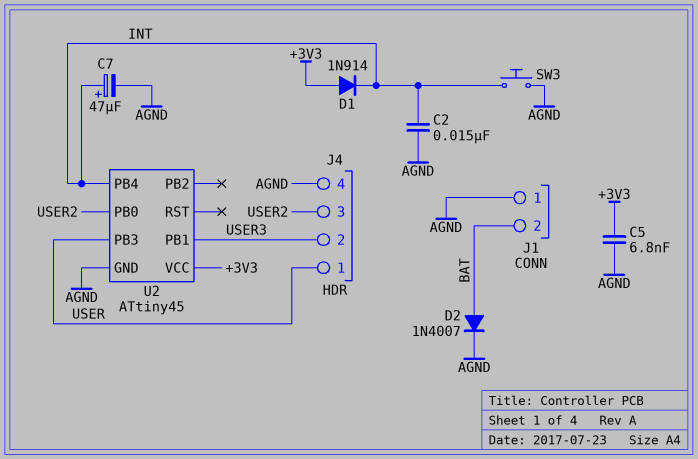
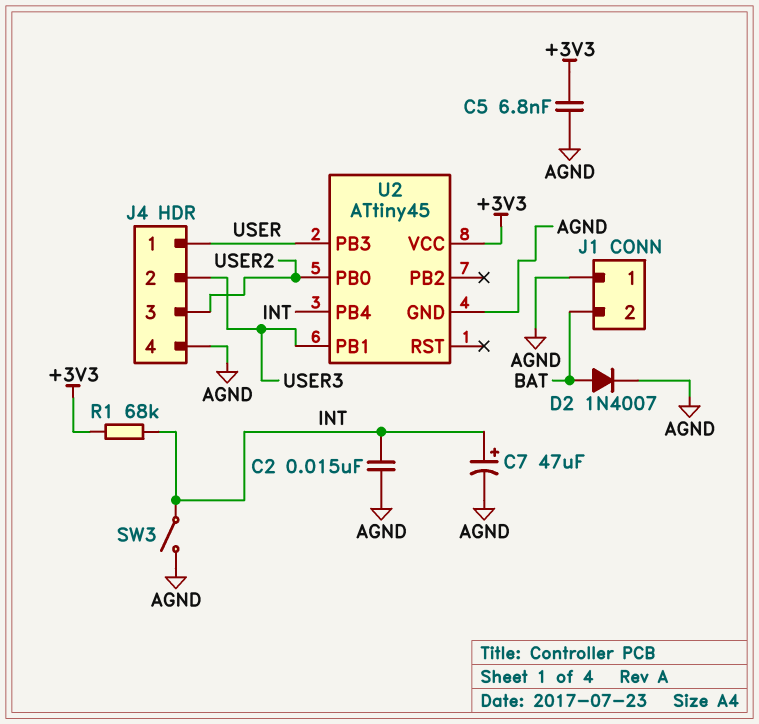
D1: diode 1N914 (A +3V3, K INT) -> none
R1: none -> 68k (+3V3, INT)
SW3: button (AGND, INT) -> switch (AGND, INT)

